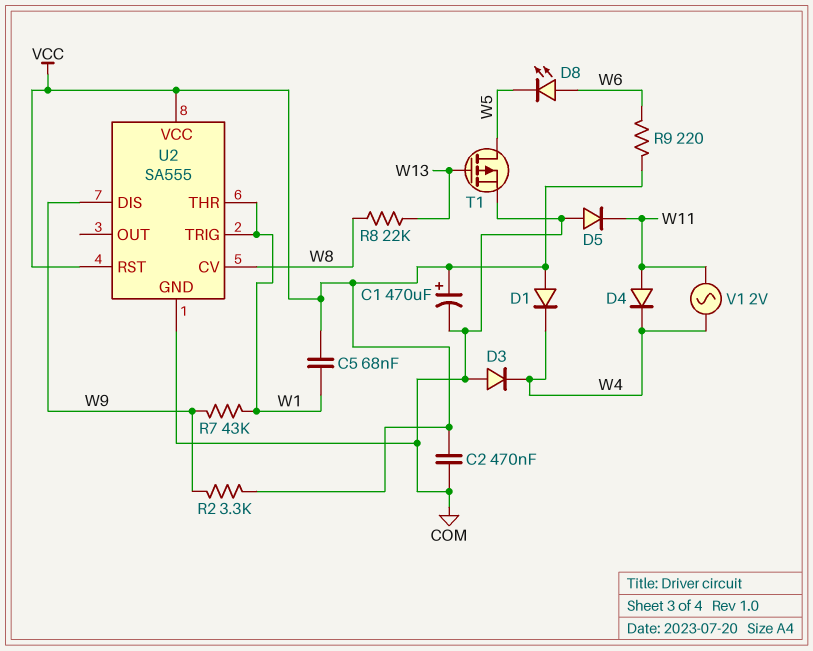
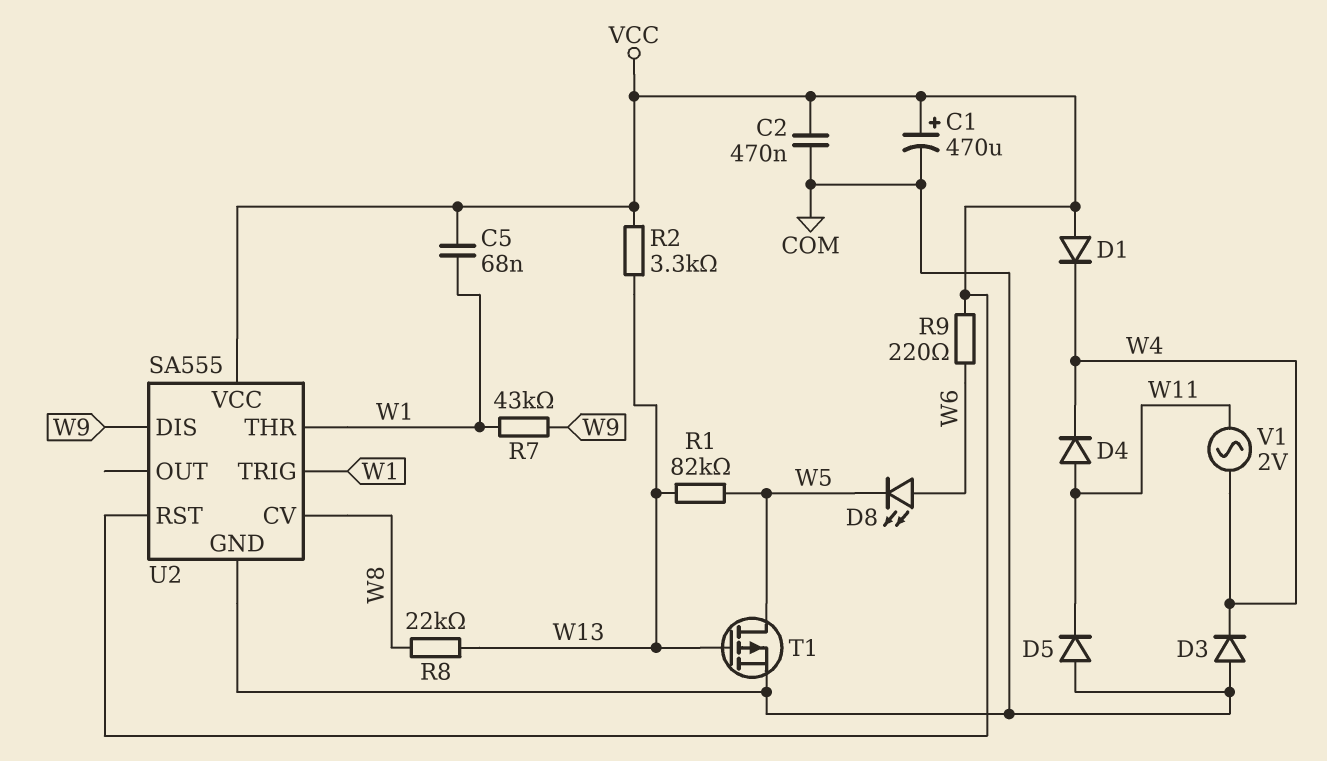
R1: none -> 82k (W5, W13)
R2: 3.3k (VCC, W9) -> 3.3k (VCC, W13)

